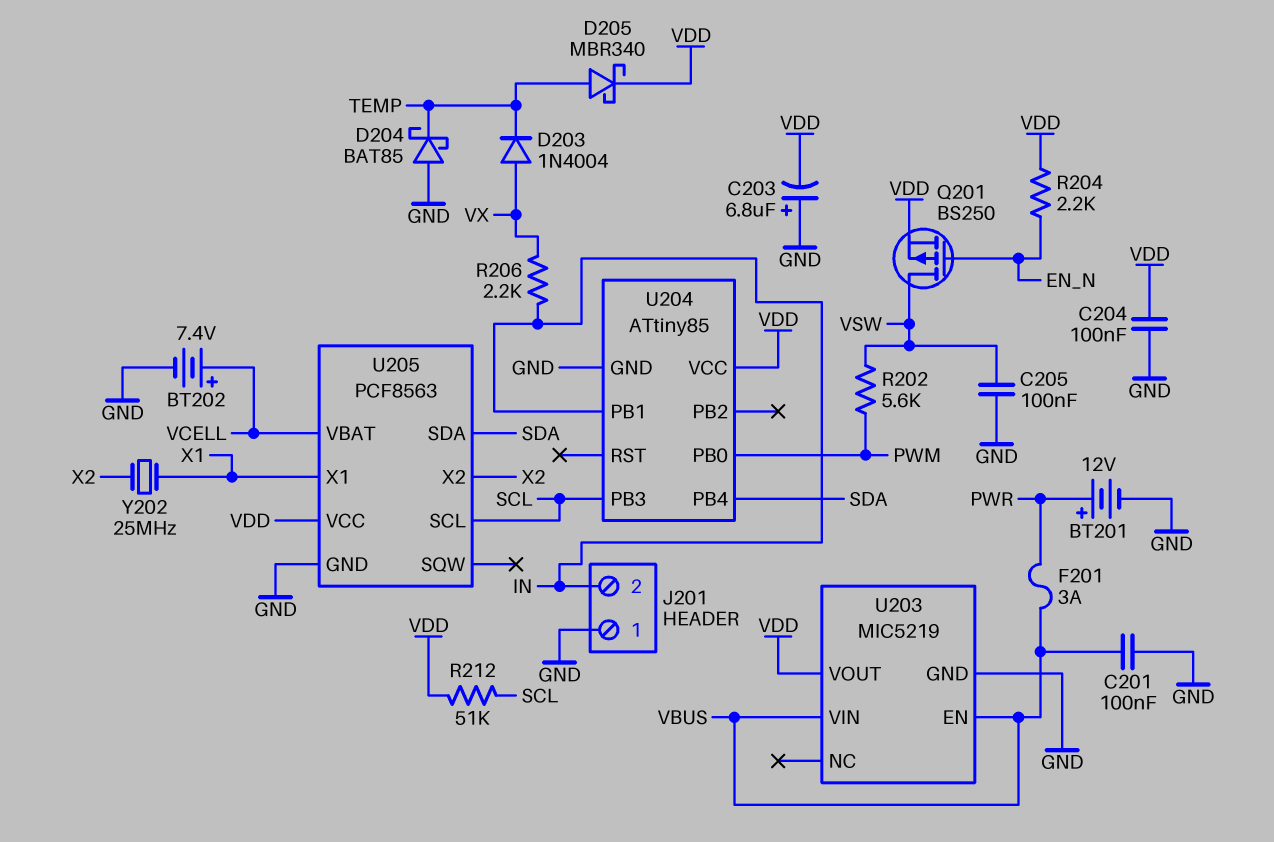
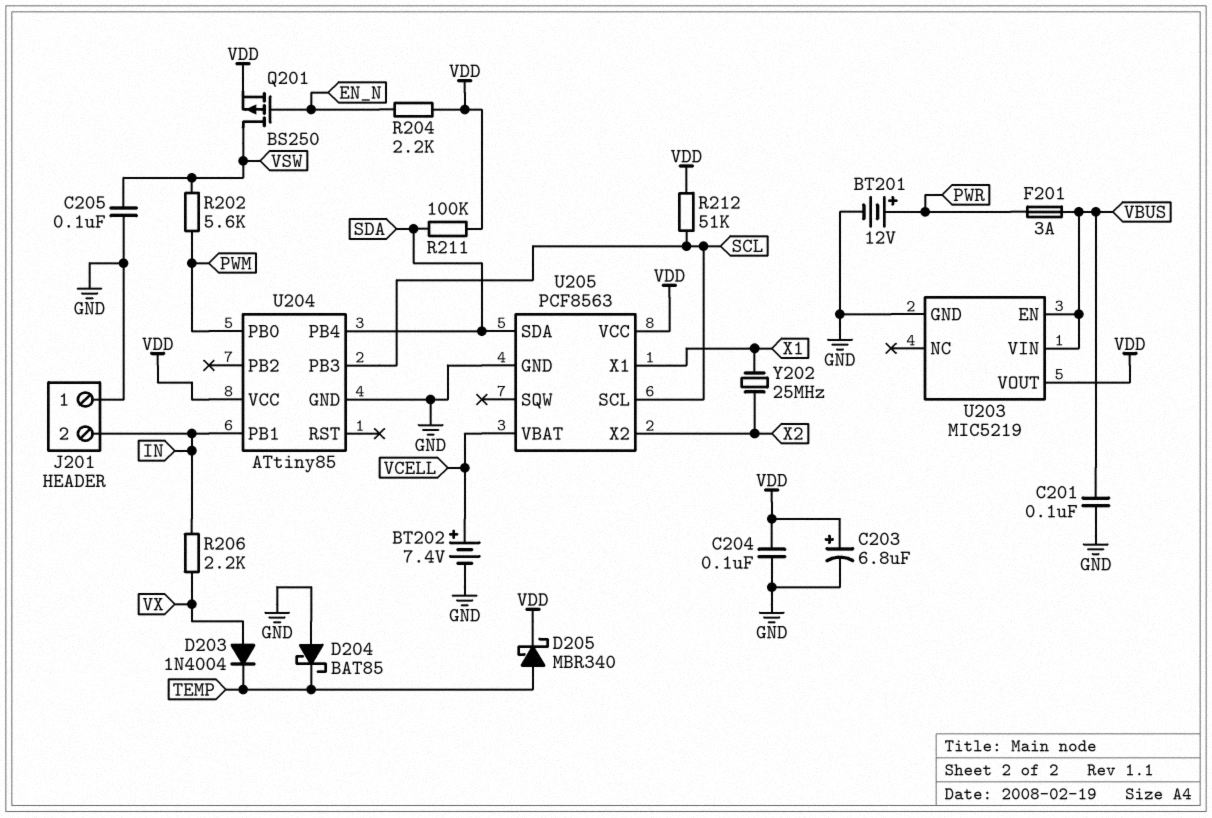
C203: 6.8uF (plus GND, minus VDD) -> 6.8uF (plus VDD, minus GND)
R211: none -> 100k (SDA, VDD)

